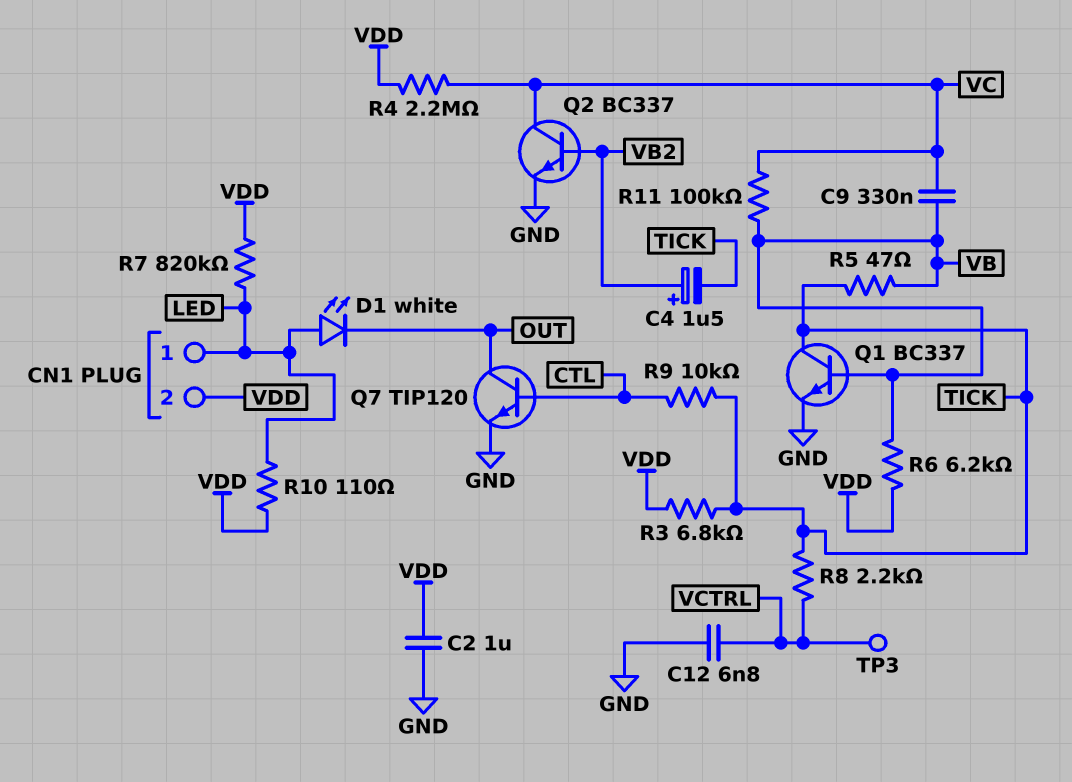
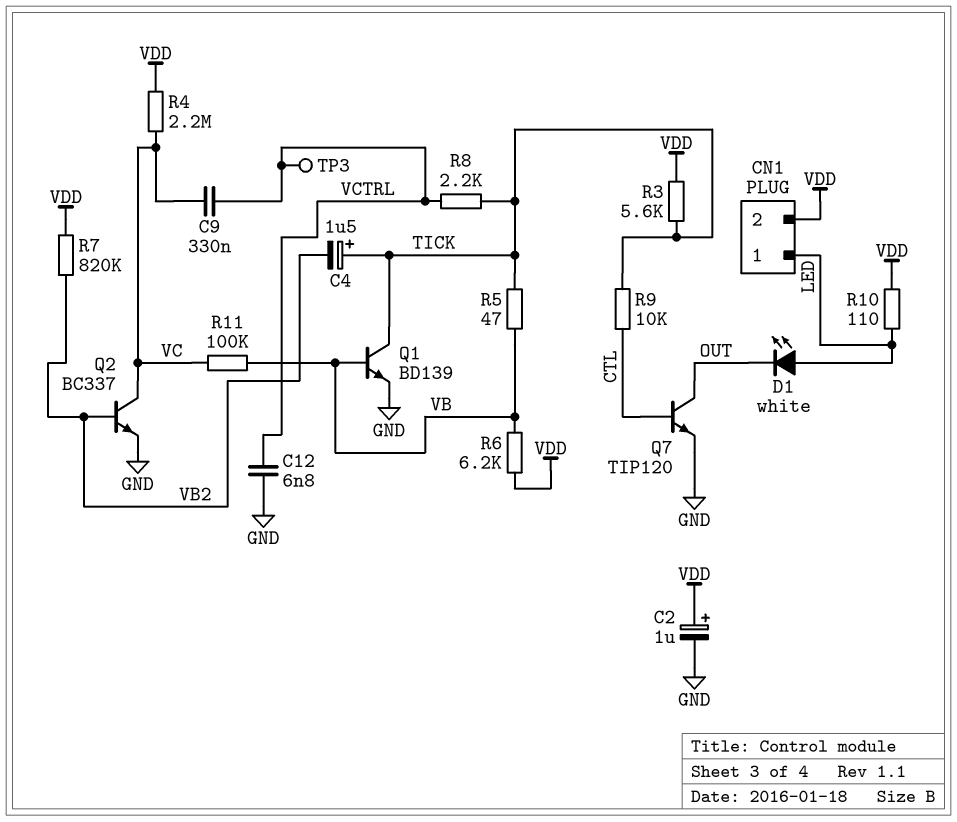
C2: 1uF (GND, VDD) -> 1uF (plus VDD, minus GND)
C4: 1.5uF (plus VB2, minus TICK) -> 1.5uF (plus TICK, minus VB2)
C9: 330nF (VB, VC) -> 330nF (VC, VCTRL)
Q1: NPN BC337 (B VB, C TICK, E GND) -> NPN BD139 (B VB, C TICK, E GND)
R3: 6.8k (TICK, VDD) -> 5.6k (TICK, VDD)
R7: 820k (LED, VDD) -> 820k (VB2, VDD)

